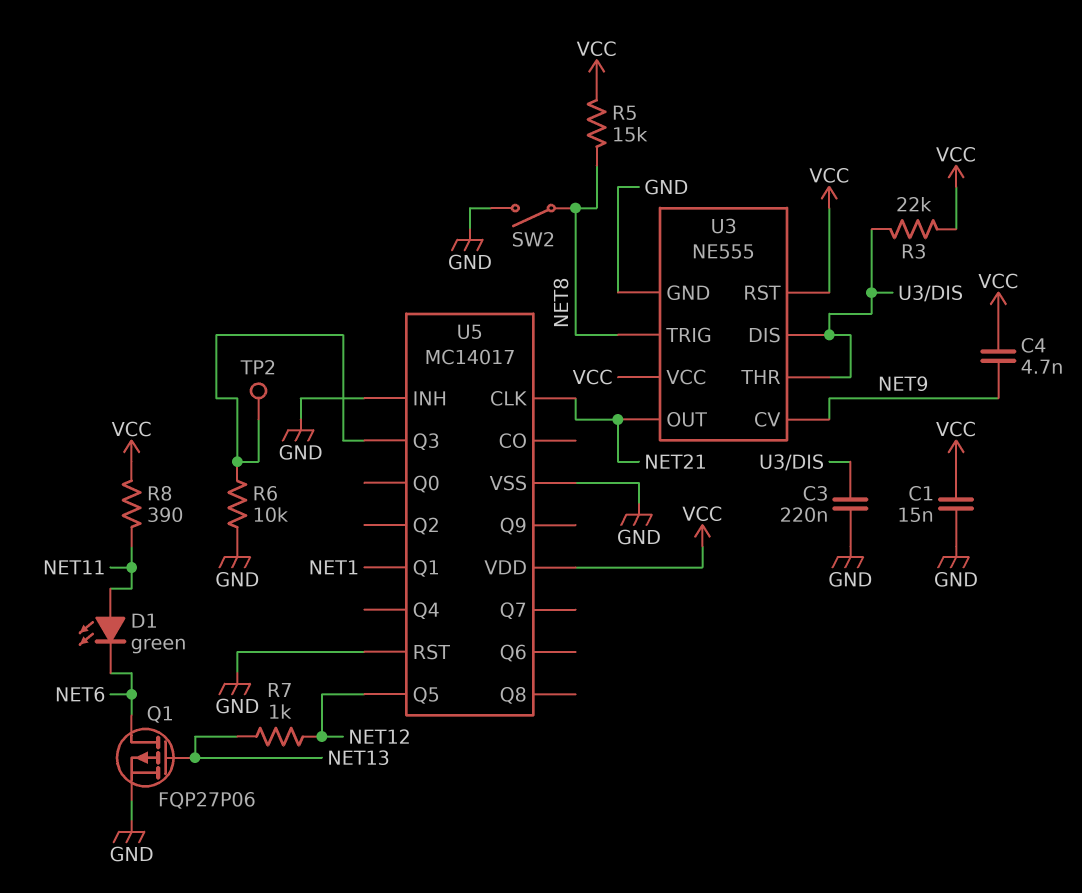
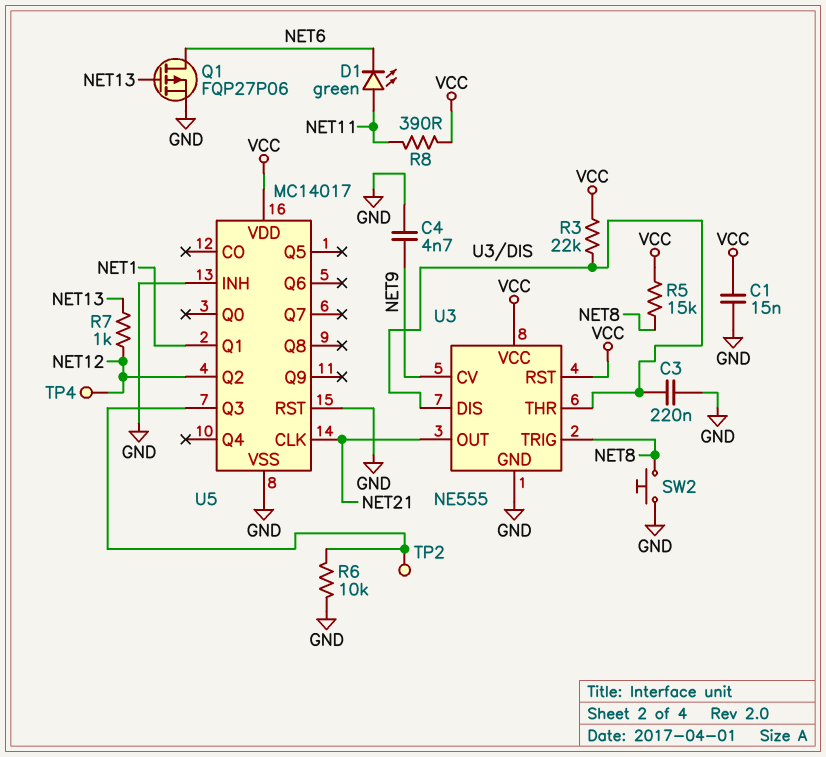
C4: 4.7nF (NET9, VCC) -> 4.7nF (GND, NET9)
SW2: switch (GND, NET8) -> button (GND, NET8)
TP4: none -> test point (NET12)
U5 pin Q2: none -> NET12
U5 pin Q5: NET12 -> none

